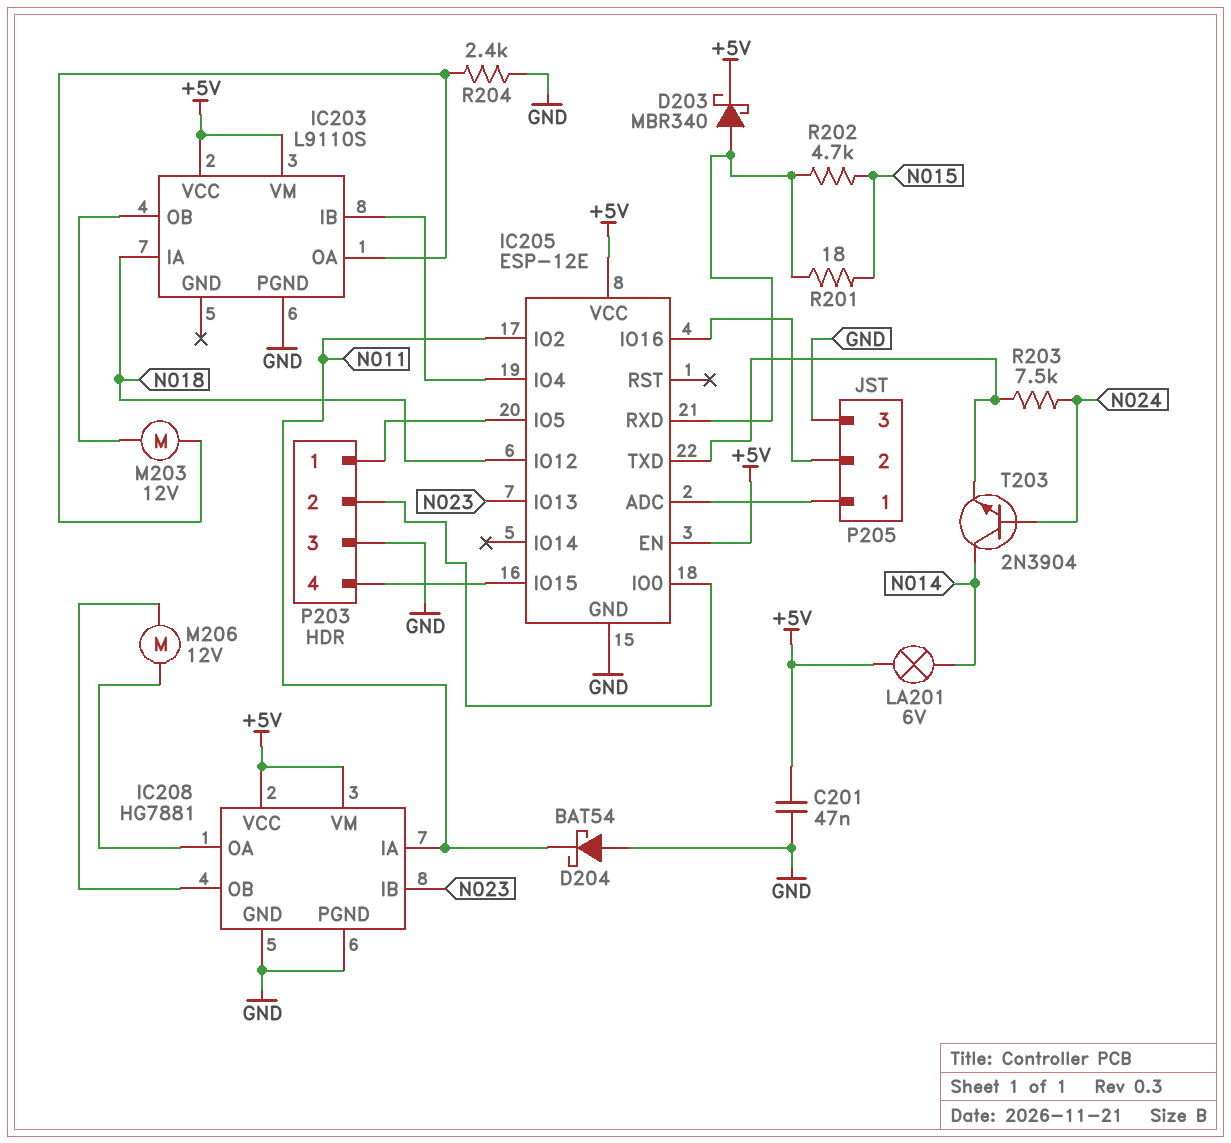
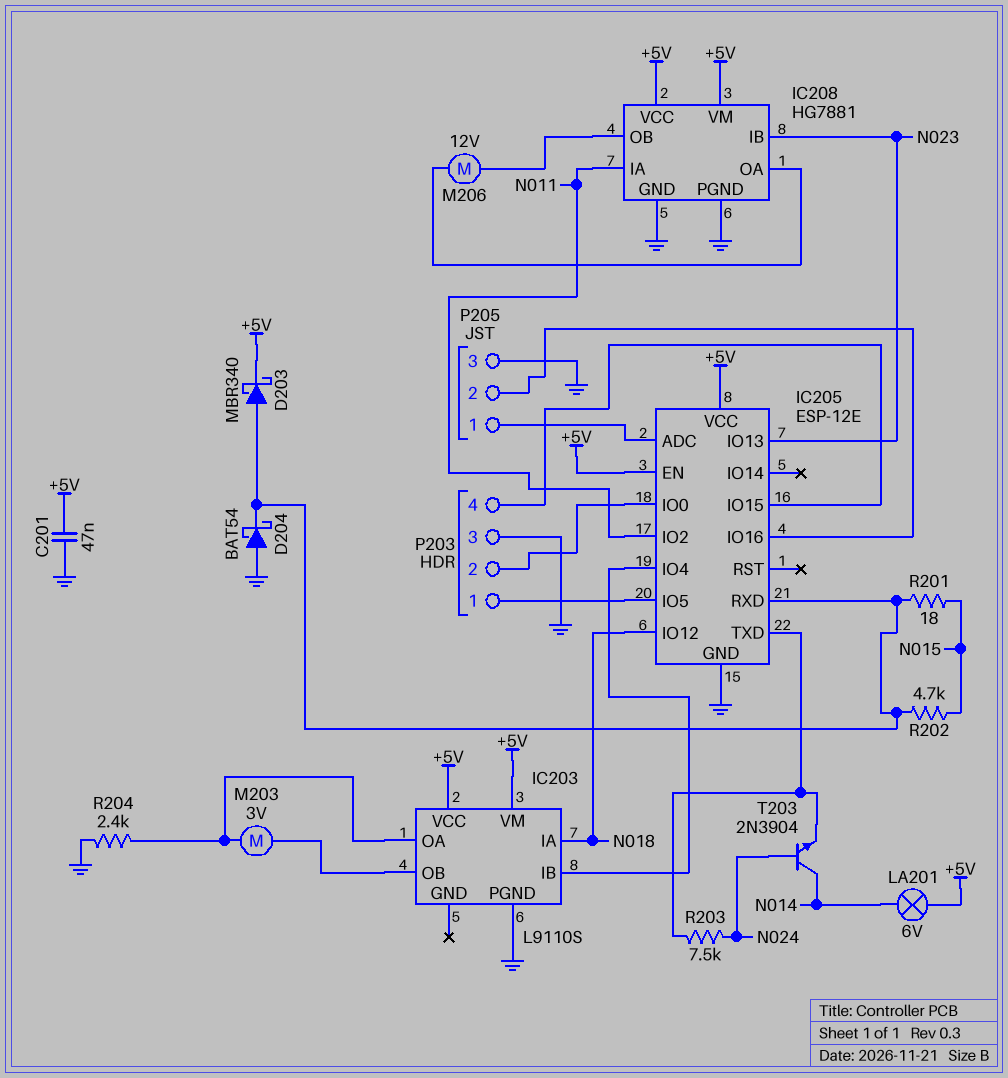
D204: schottky BAT54 (A GND, K N011) -> schottky BAT54 (A GND, K IC205/RXD)
M203: motor 12V (IC203/OA, IC203/OB) -> motor 3V (IC203/OA, IC203/OB)

